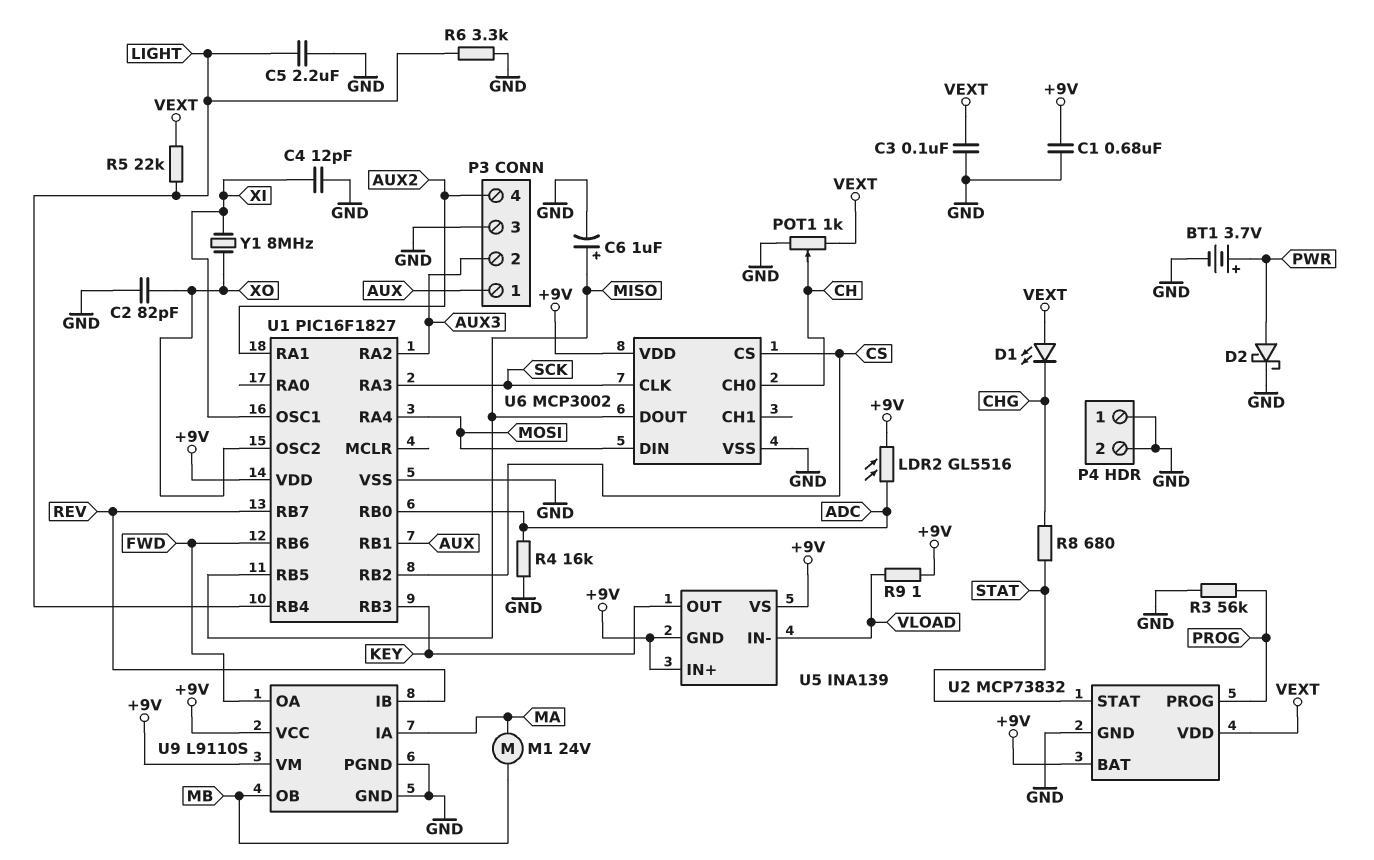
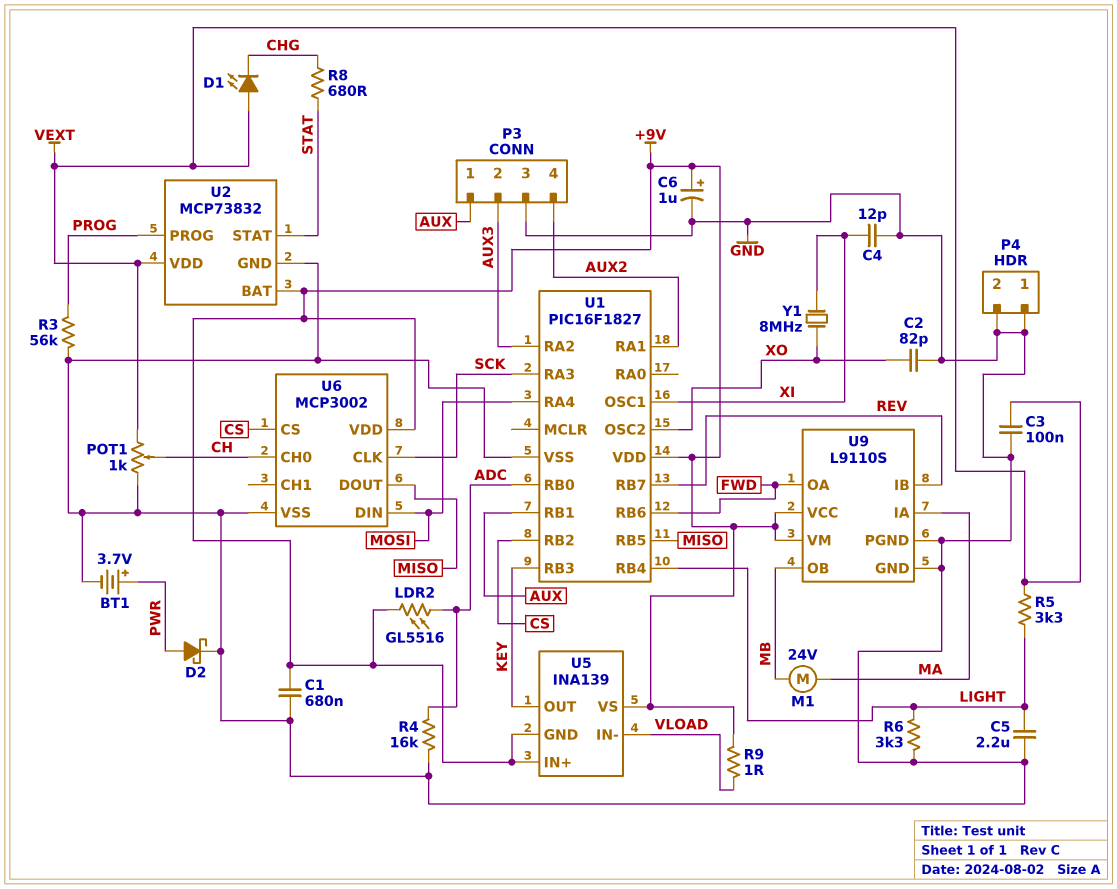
C6: 1uF (plus MISO, minus GND) -> 1uF (plus +9V, minus GND)
R5: 22k (LIGHT, VEXT) -> 3.3k (LIGHT, VEXT)

